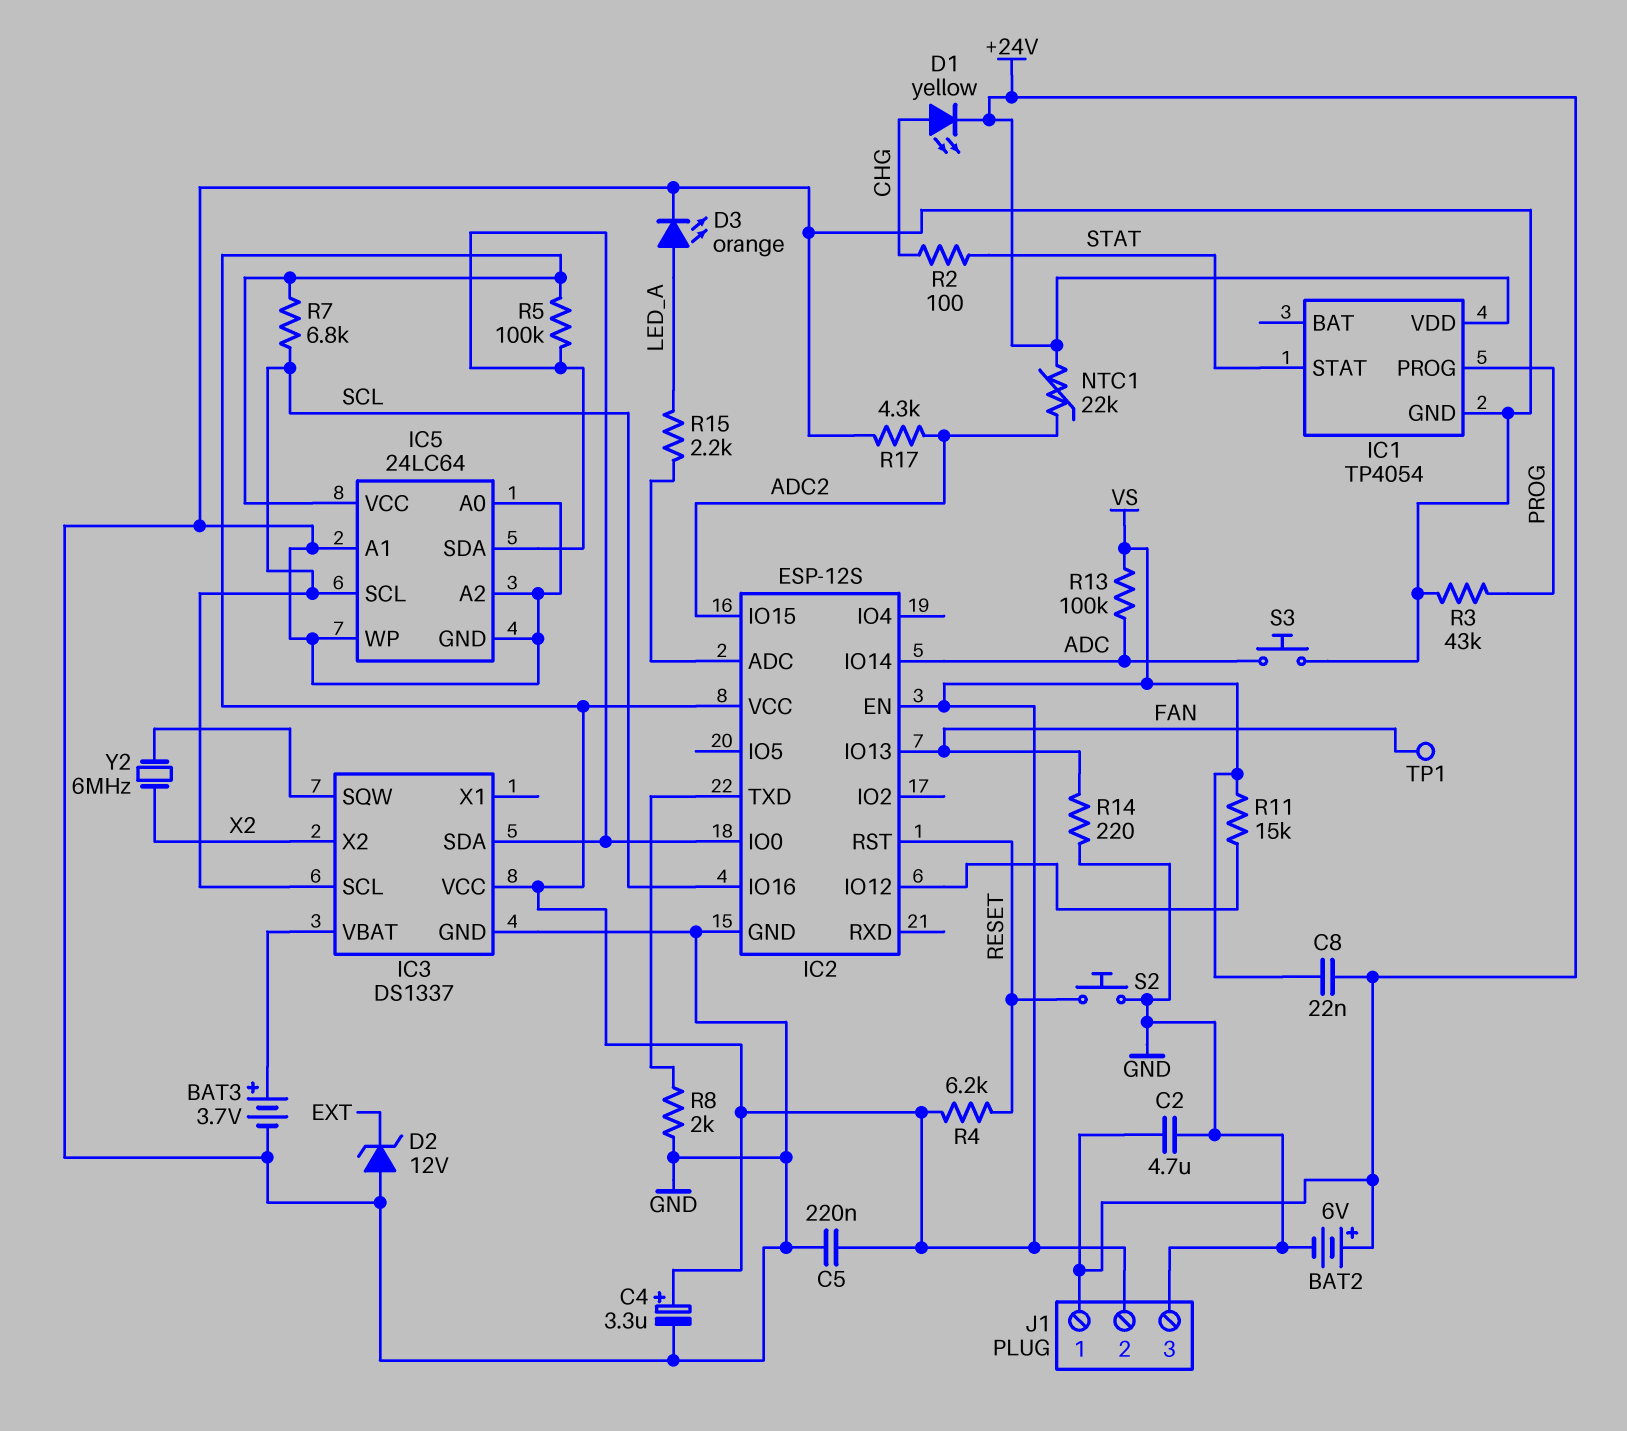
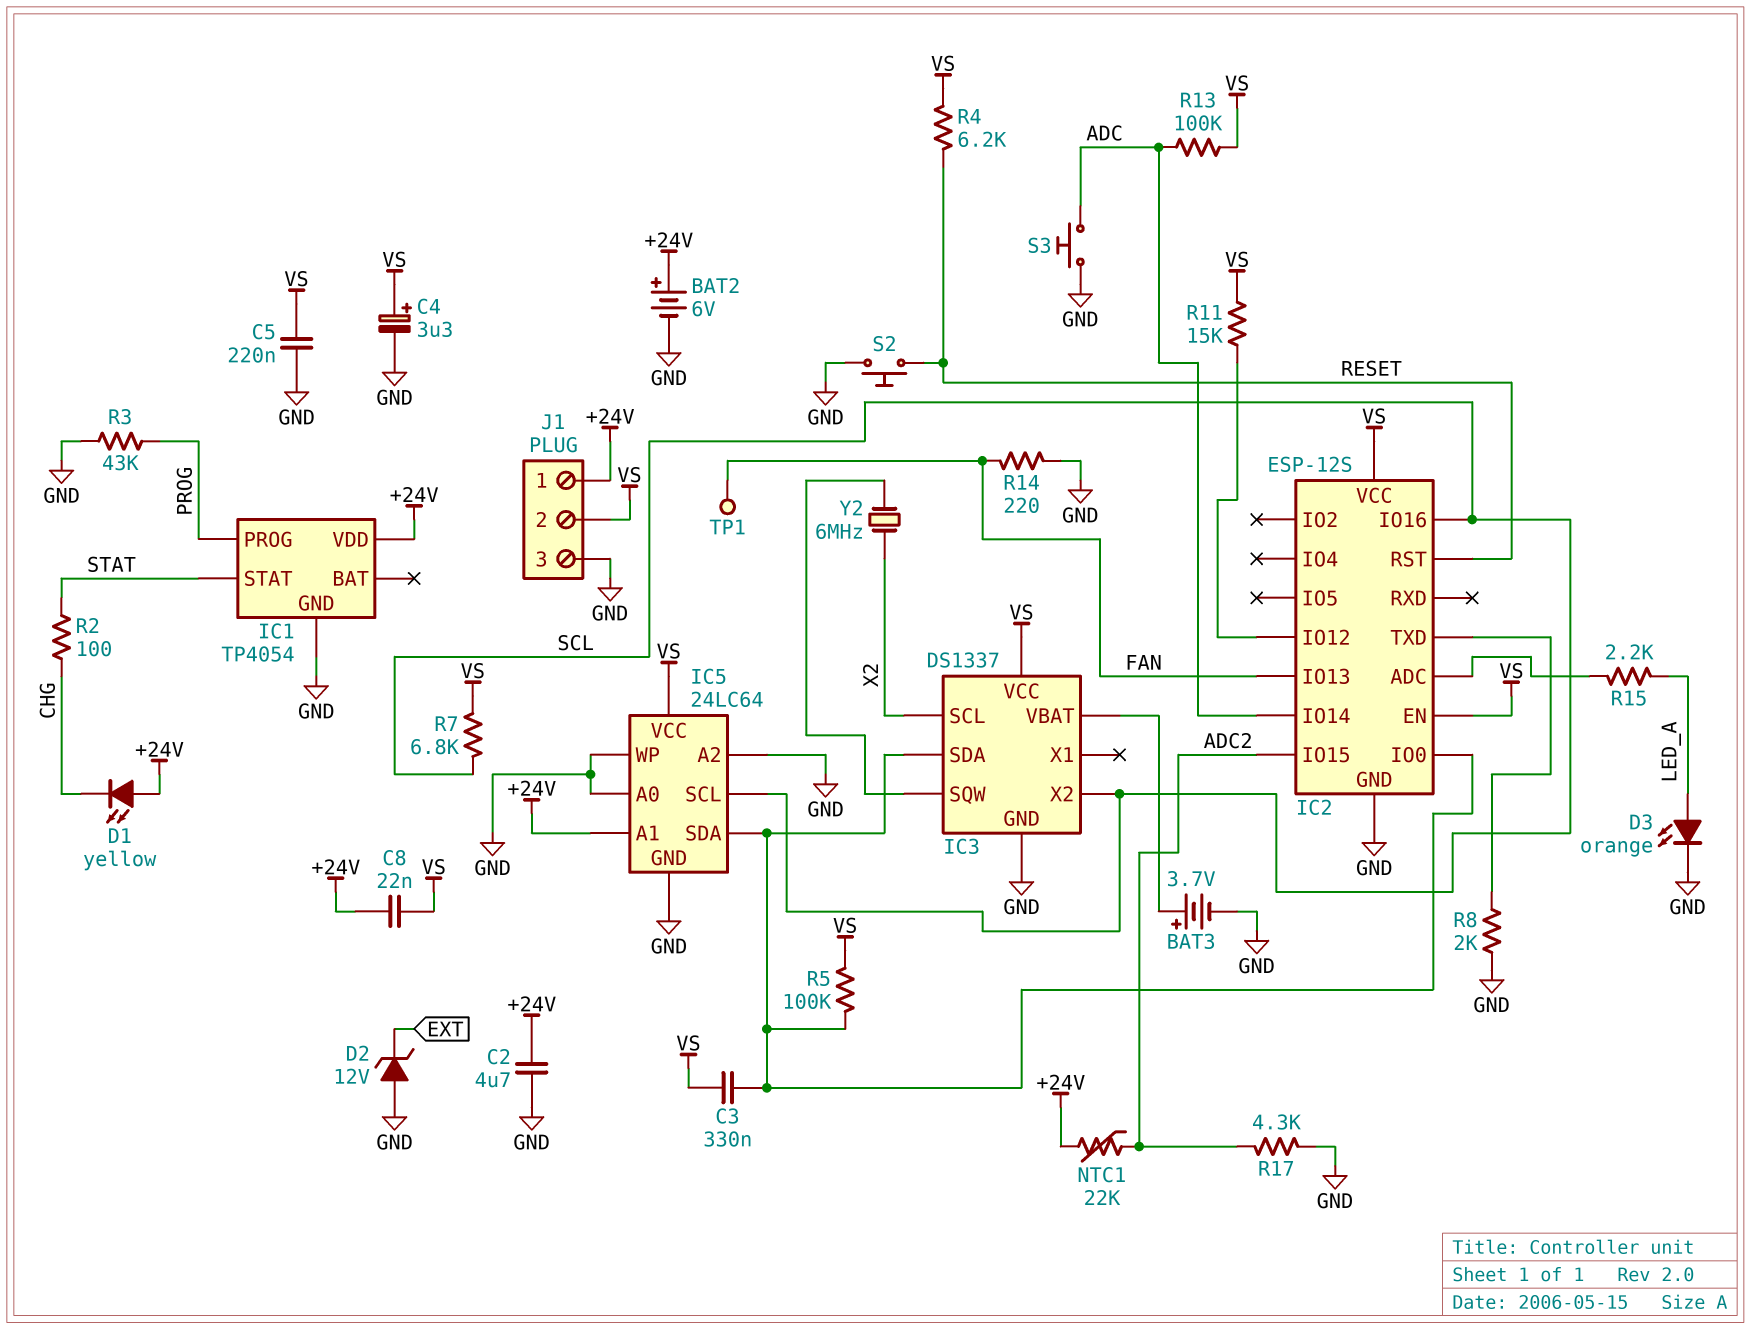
C3: none -> 330nF (IC2/IO0, VS)
D1: LED yellow (A CHG, K +24V) -> LED yellow (A +24V, K CHG)
IC3 pin SCL: SCL -> X2
IC3 pin X2: X2 -> SCL
IC5 pin A1: GND -> +24V

